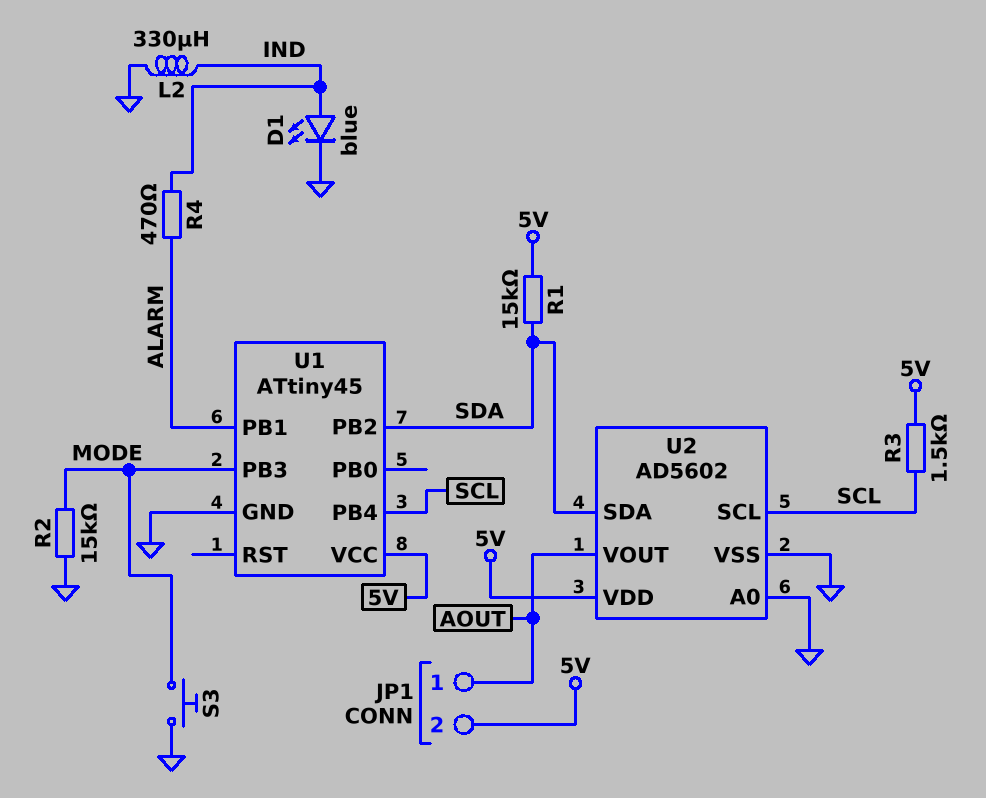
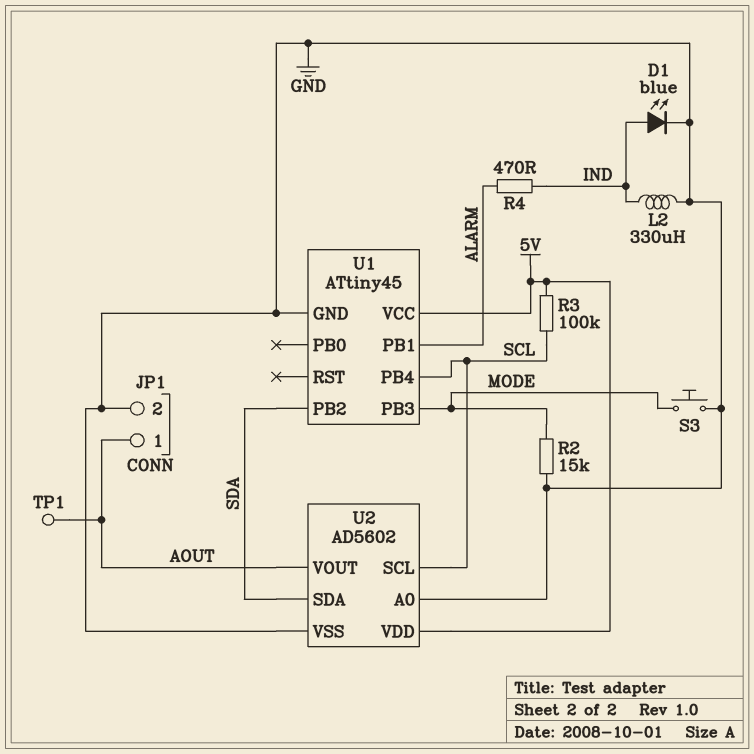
JP1 pin 2: 5V -> GND
R1: 15k (5V, SDA) -> none
R3: 1.5k (5V, SCL) -> 100k (5V, SCL)
TP1: none -> test point (AOUT)

